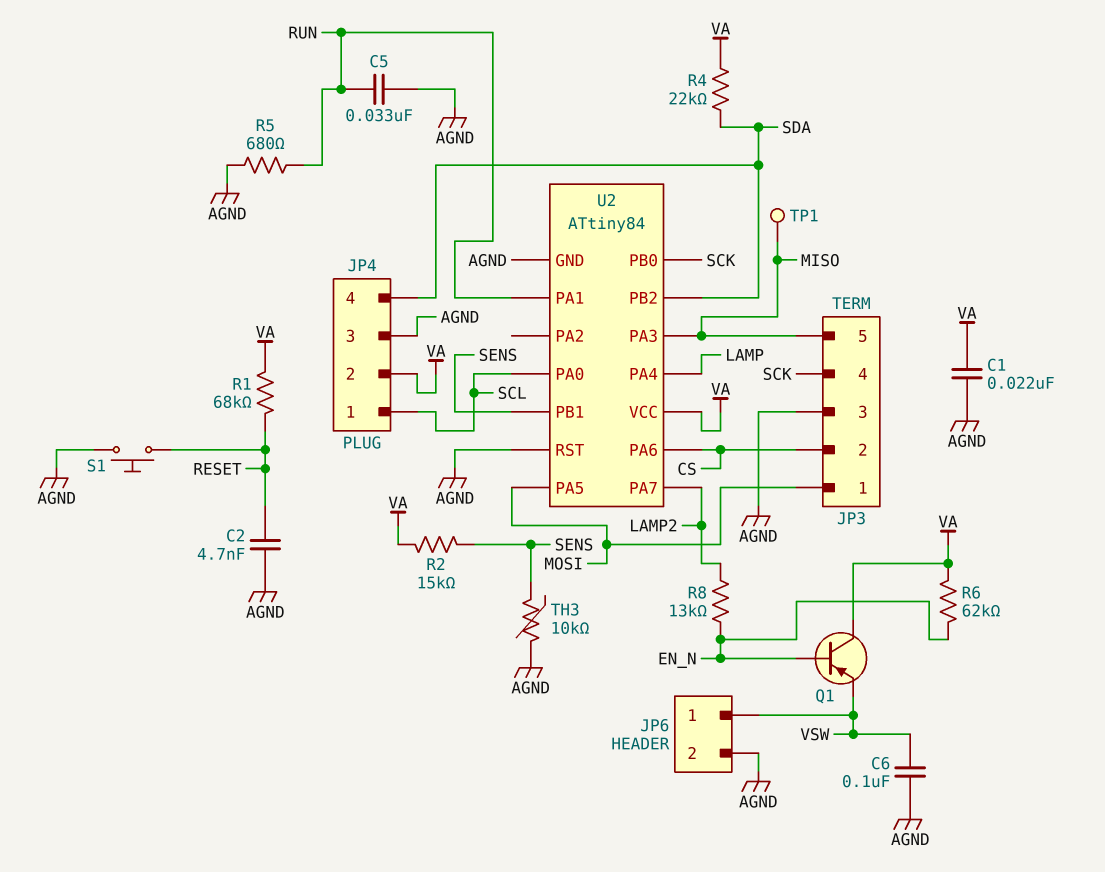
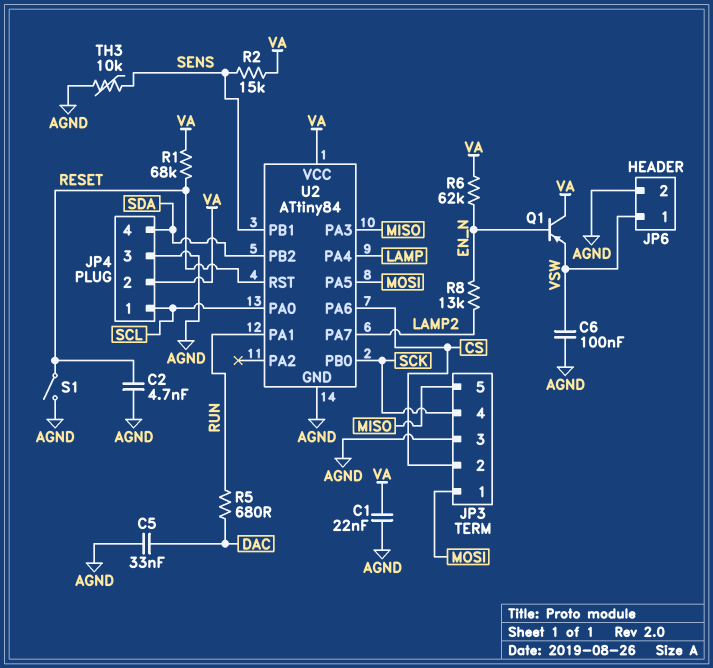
C5: 33nF (AGND, RUN) -> 33nF (AGND, DAC)
R4: 22k (SDA, VA) -> none
R5: 680 (AGND, RUN) -> 680 (DAC, RUN)
S1: button (AGND, RESET) -> switch (AGND, RESET)
TP1: test point (MISO) -> none
U2 pin RST: AGND -> RESET

